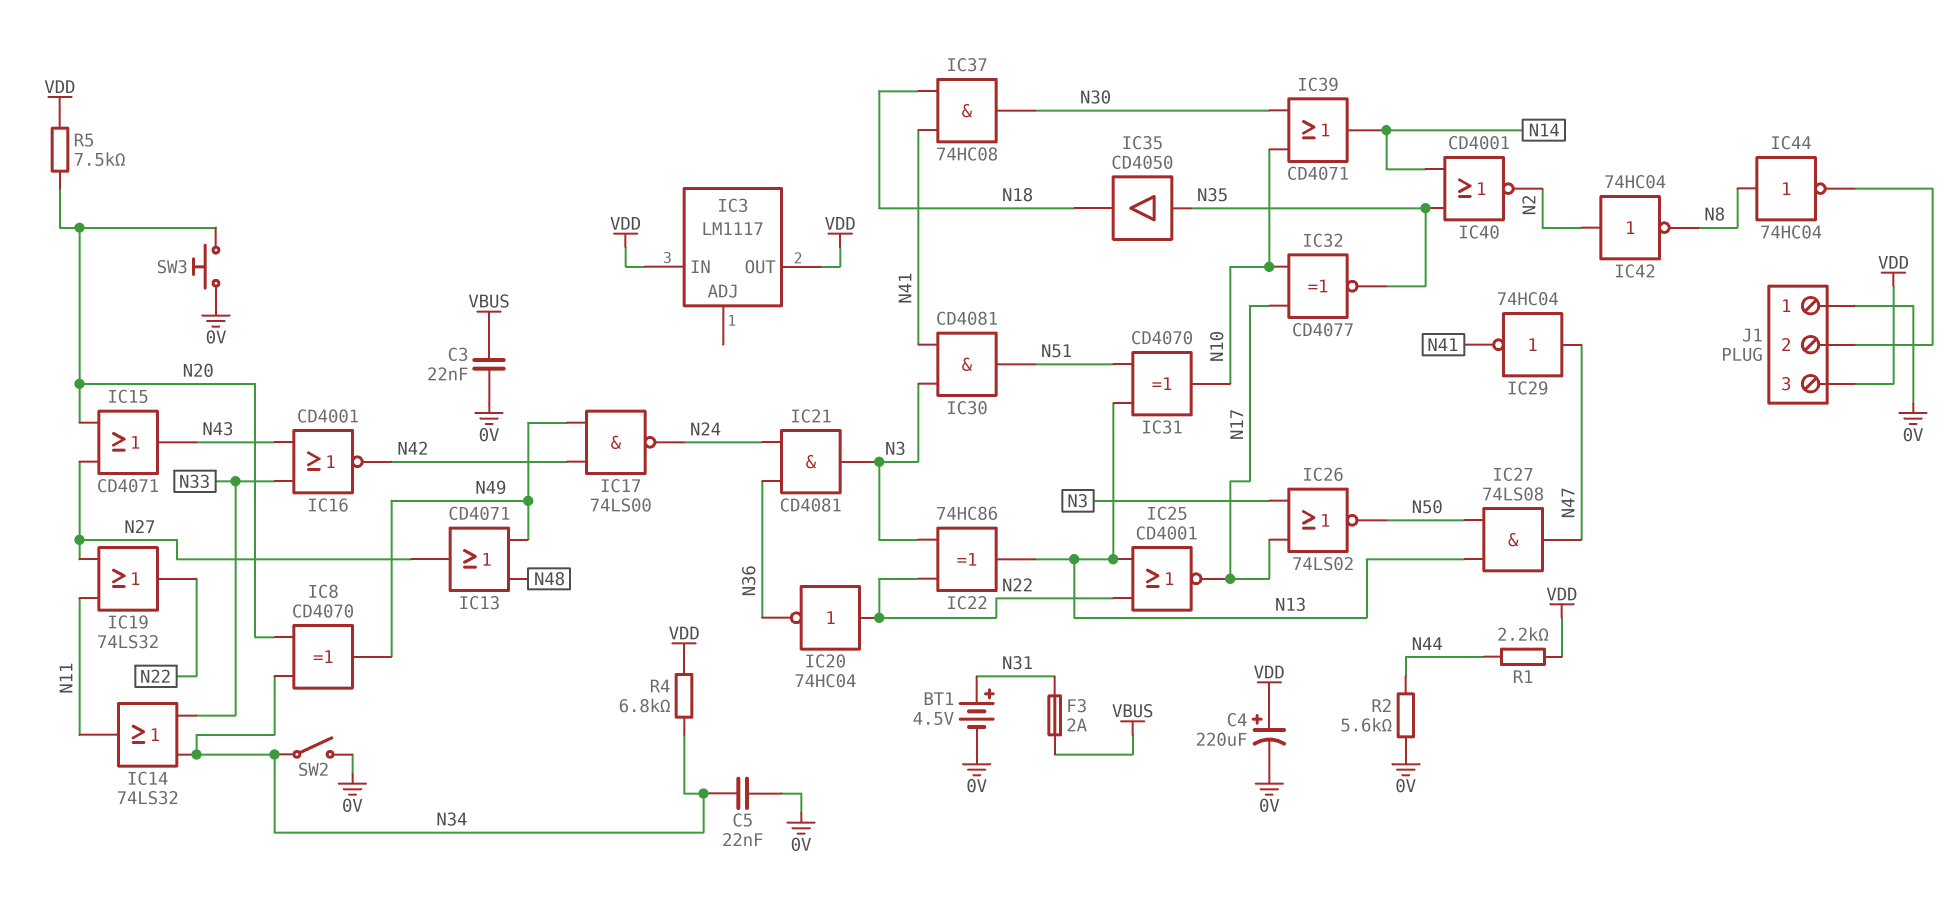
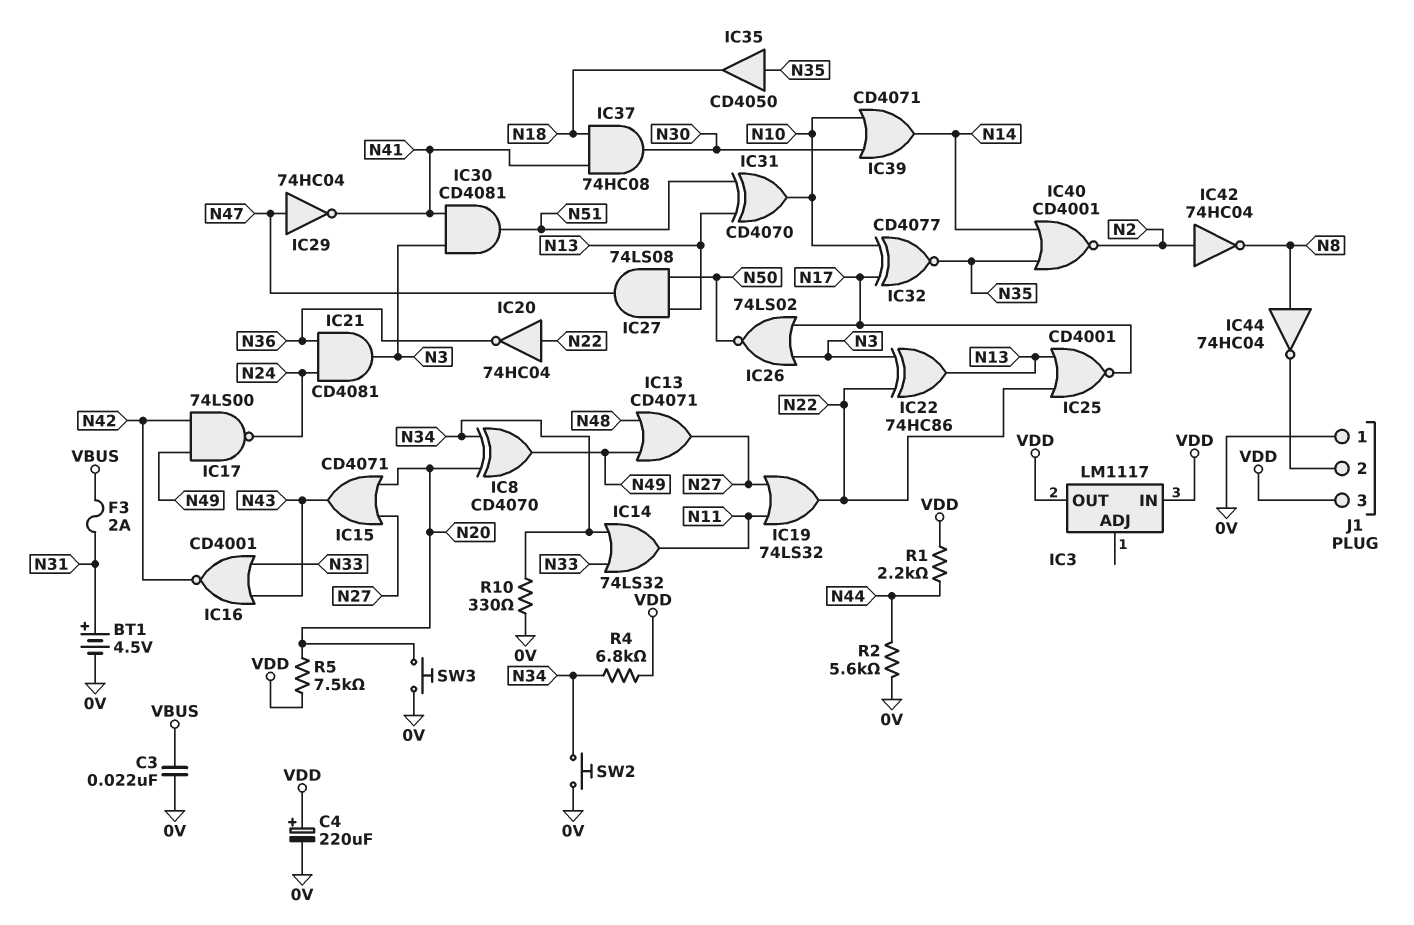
C5: 22nF (0V, N34) -> none
R10: none -> 330 (0V, N34)
SW2: switch (0V, N34) -> button (0V, N34)

